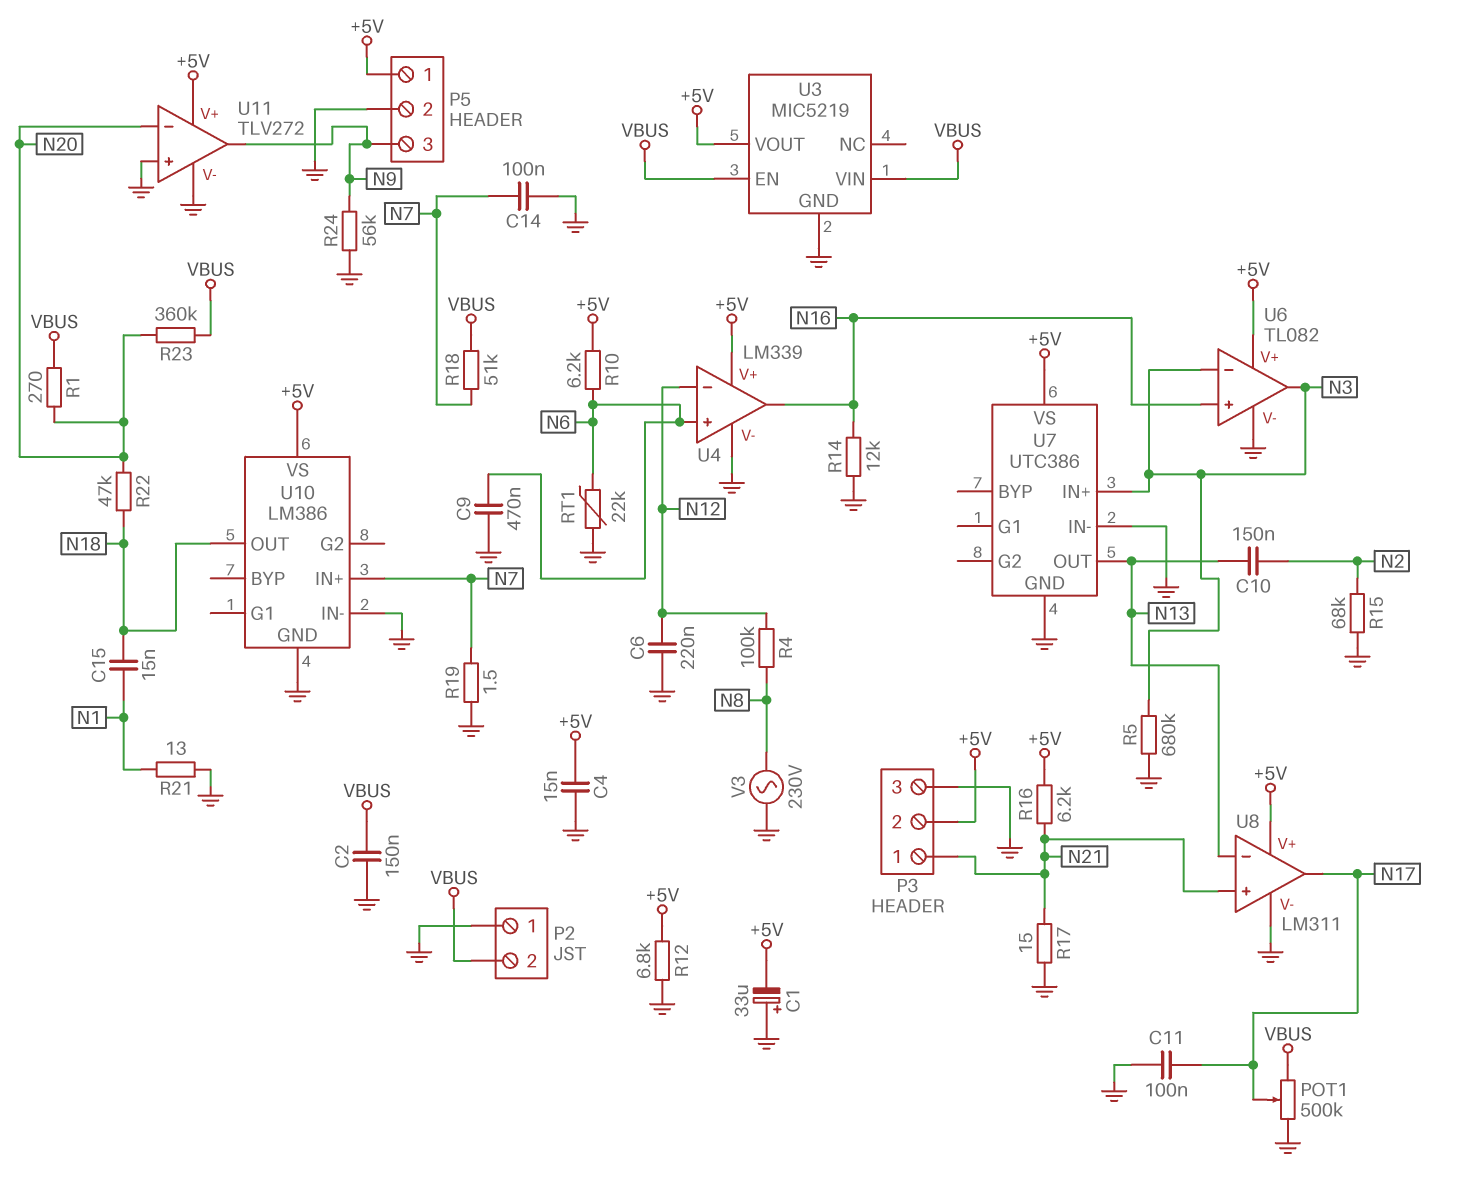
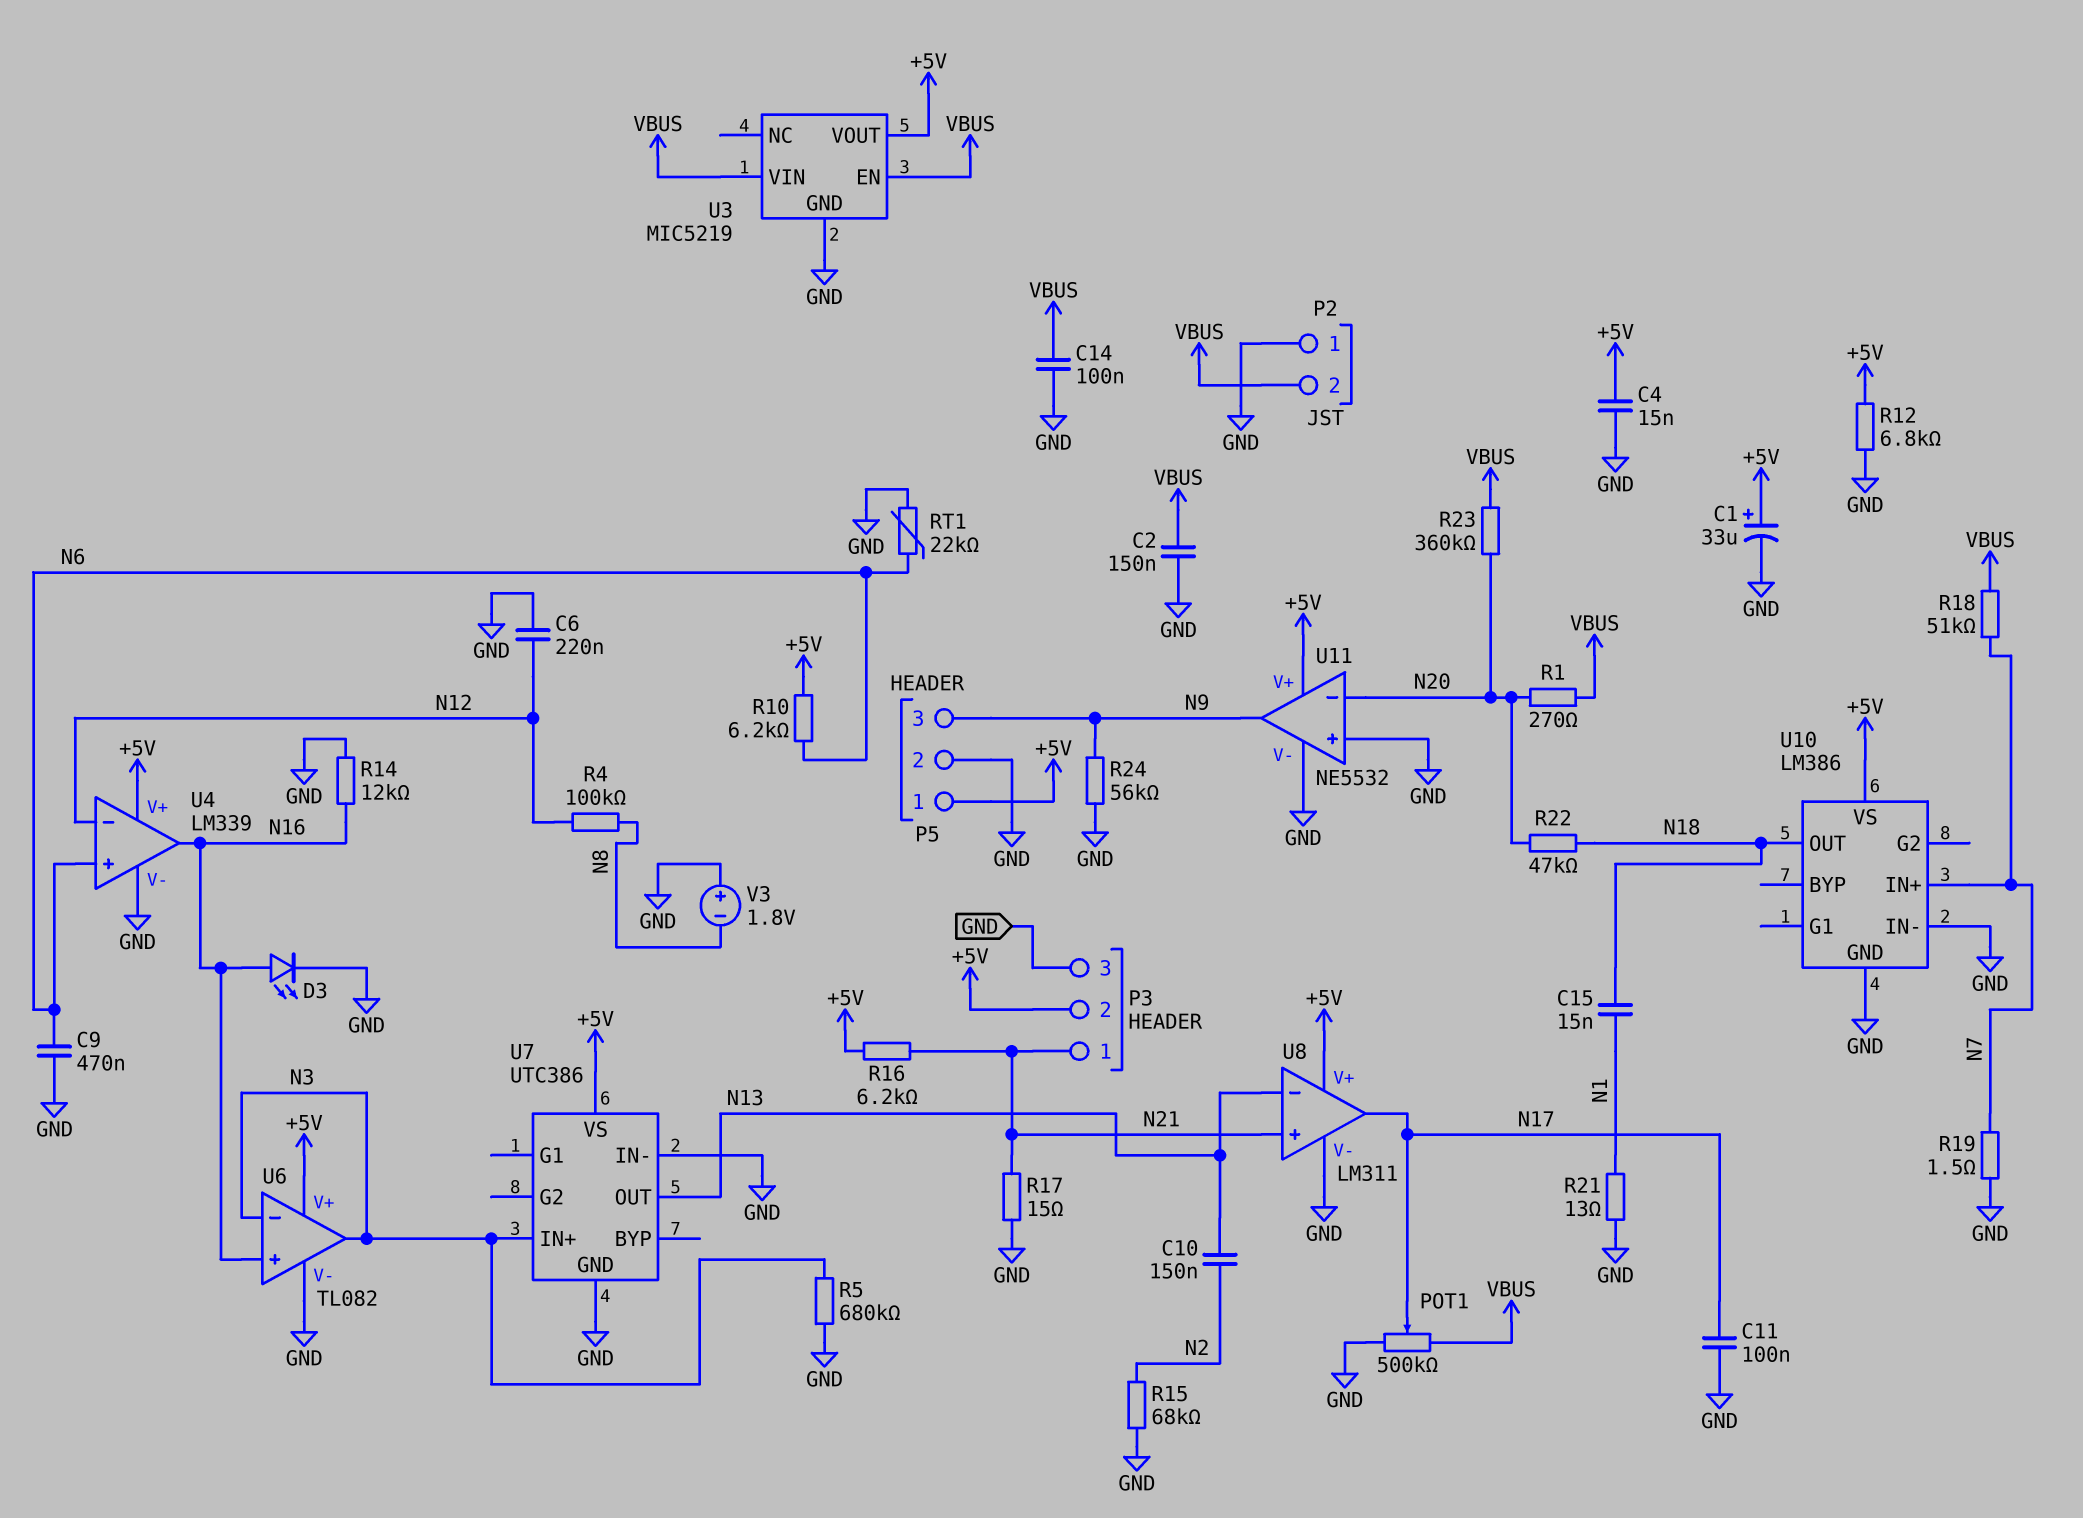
C1: 33uF (plus GND, minus +5V) -> 33uF (plus +5V, minus GND)
C14: 100nF (GND, N7) -> 100nF (GND, VBUS)
D3: none -> LED (A N16, K GND)
U11: TLV272 -> NE5532
V3: AC 230V (GND, N8) -> 1.8V (plus GND, minus N8)

